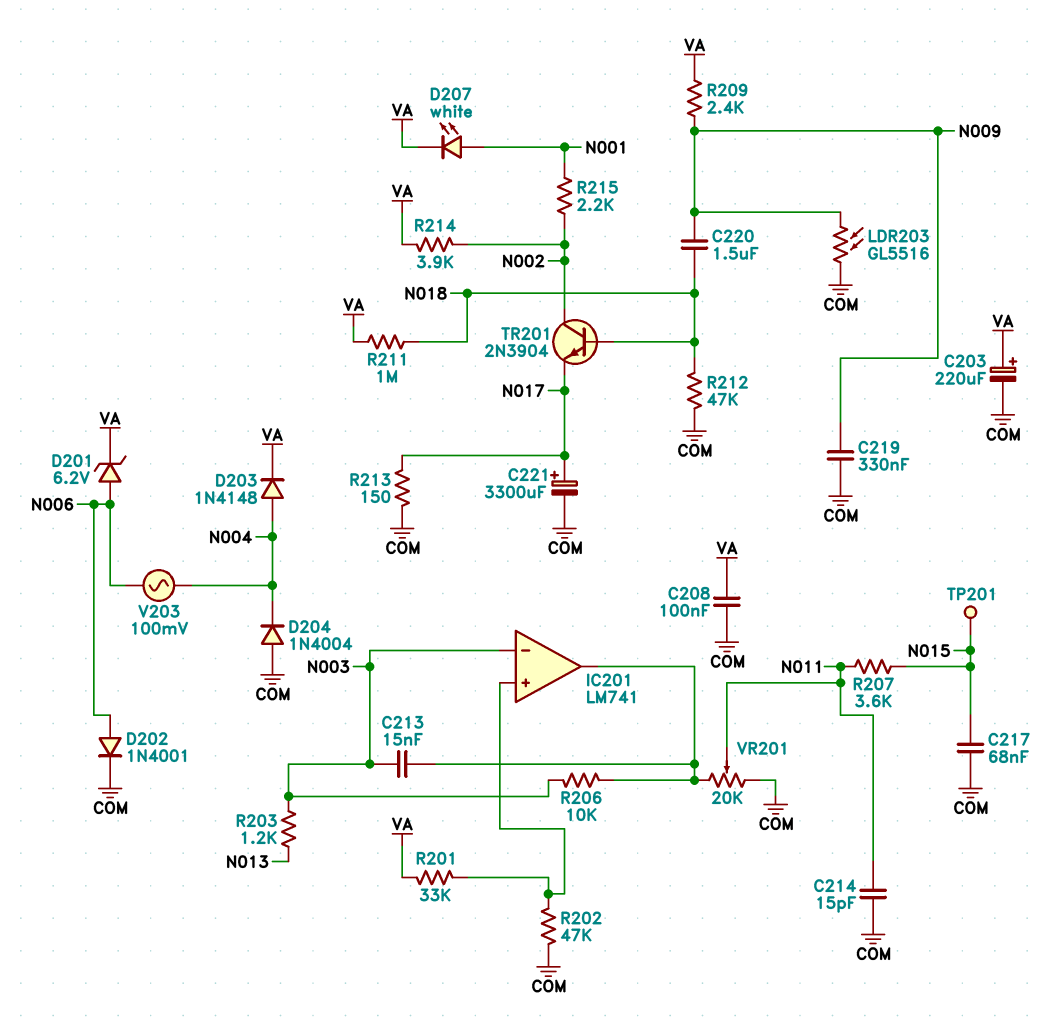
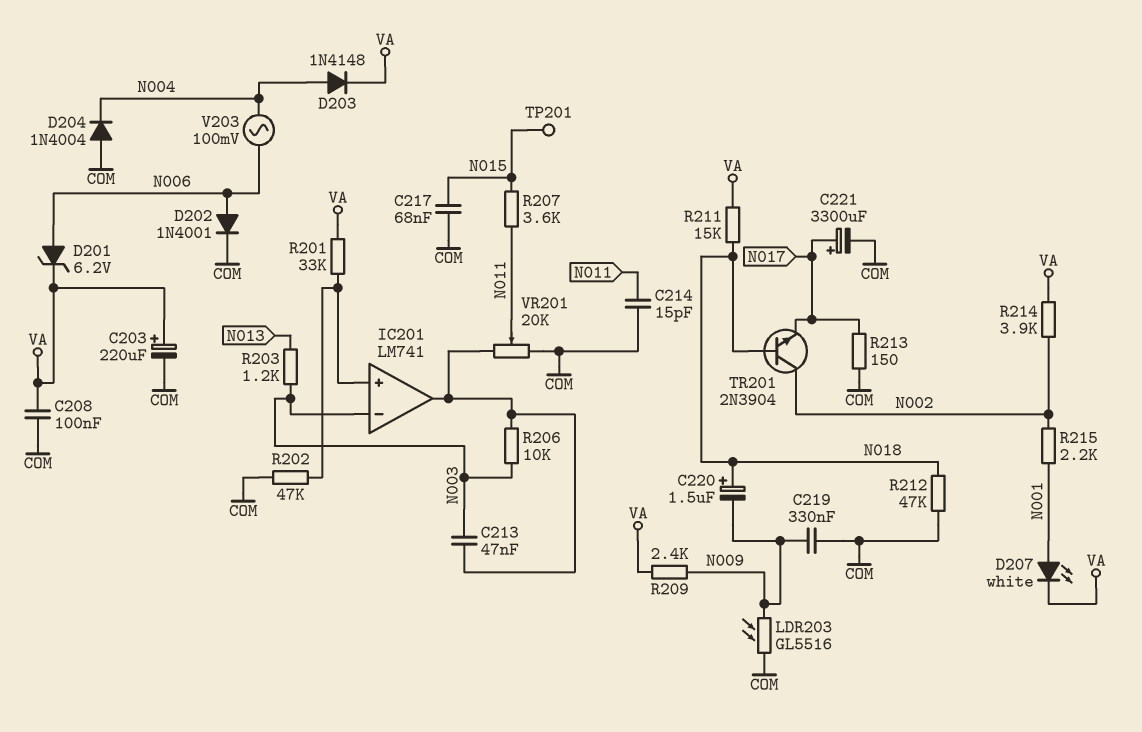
C213: 15nF (IC201/out, N003) -> 47nF (IC201/out, N003)
C220: 1.5uF (N009, N018) -> 1.5uF (plus N018, minus N009)
R211: 1M (N018, VA) -> 15k (N018, VA)

